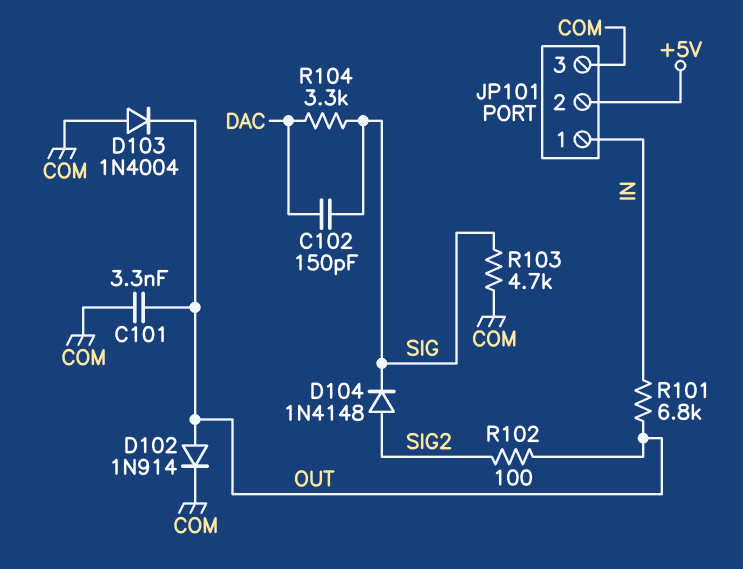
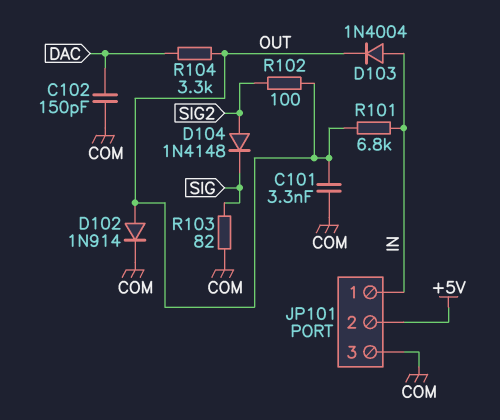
C102: 150pF (DAC, SIG) -> 150pF (COM, DAC)
D103: diode 1N4004 (A COM, K OUT) -> diode 1N4004 (A IN, K OUT)
R103: 4.7k (COM, SIG) -> 82 (COM, SIG)
R104: 3.3k (DAC, SIG) -> 3.3k (DAC, OUT)

